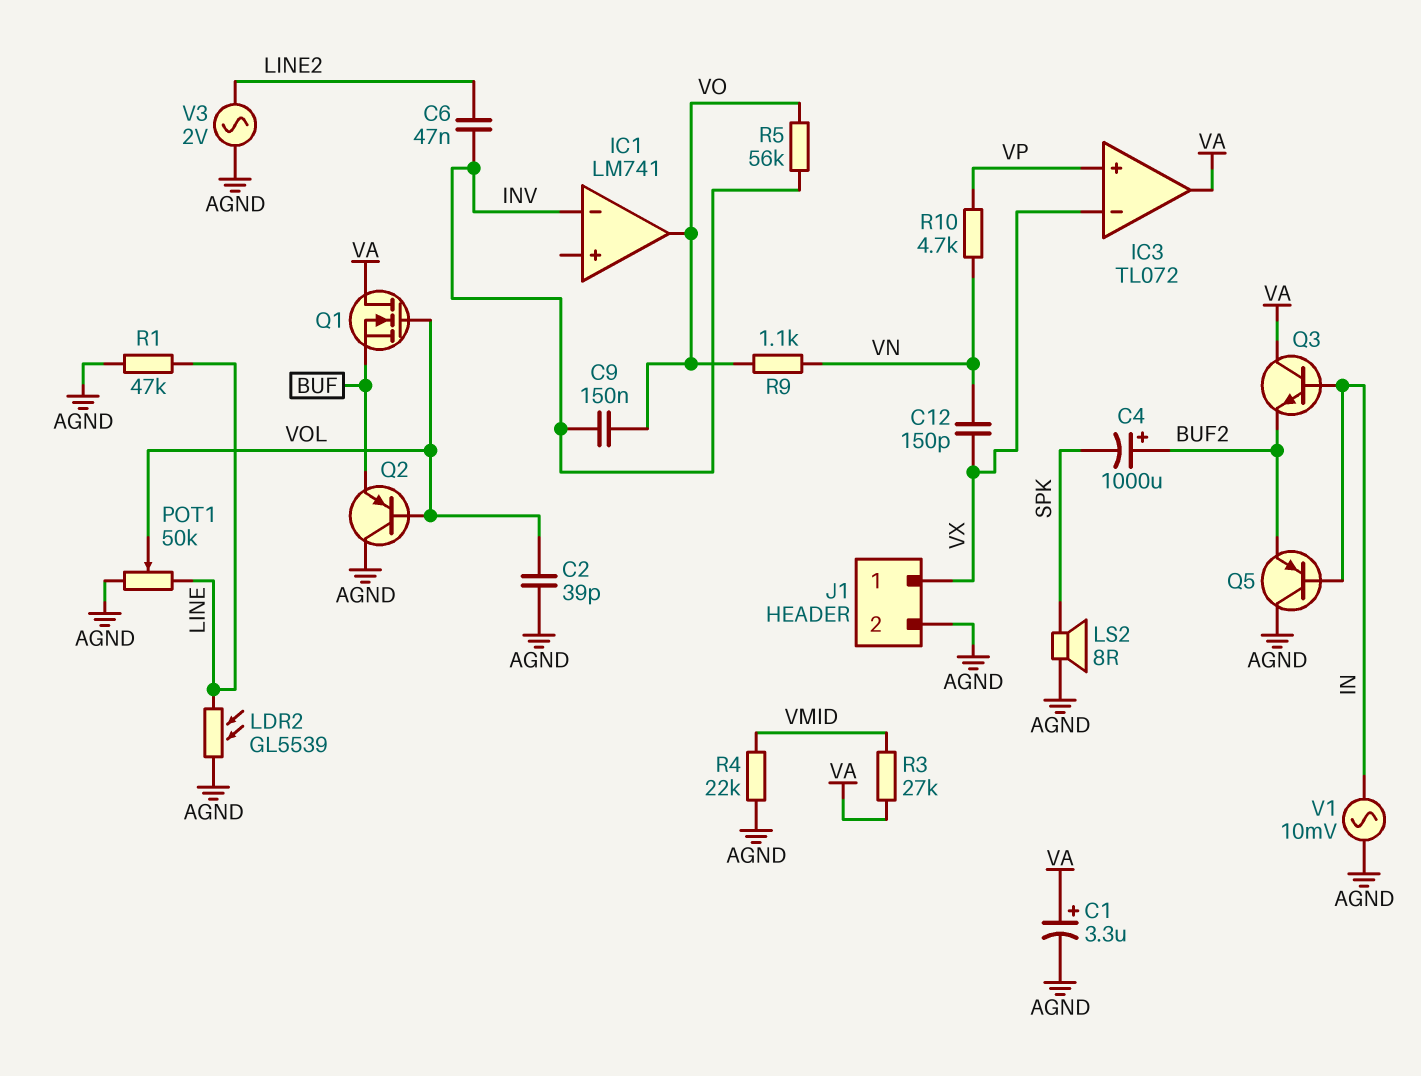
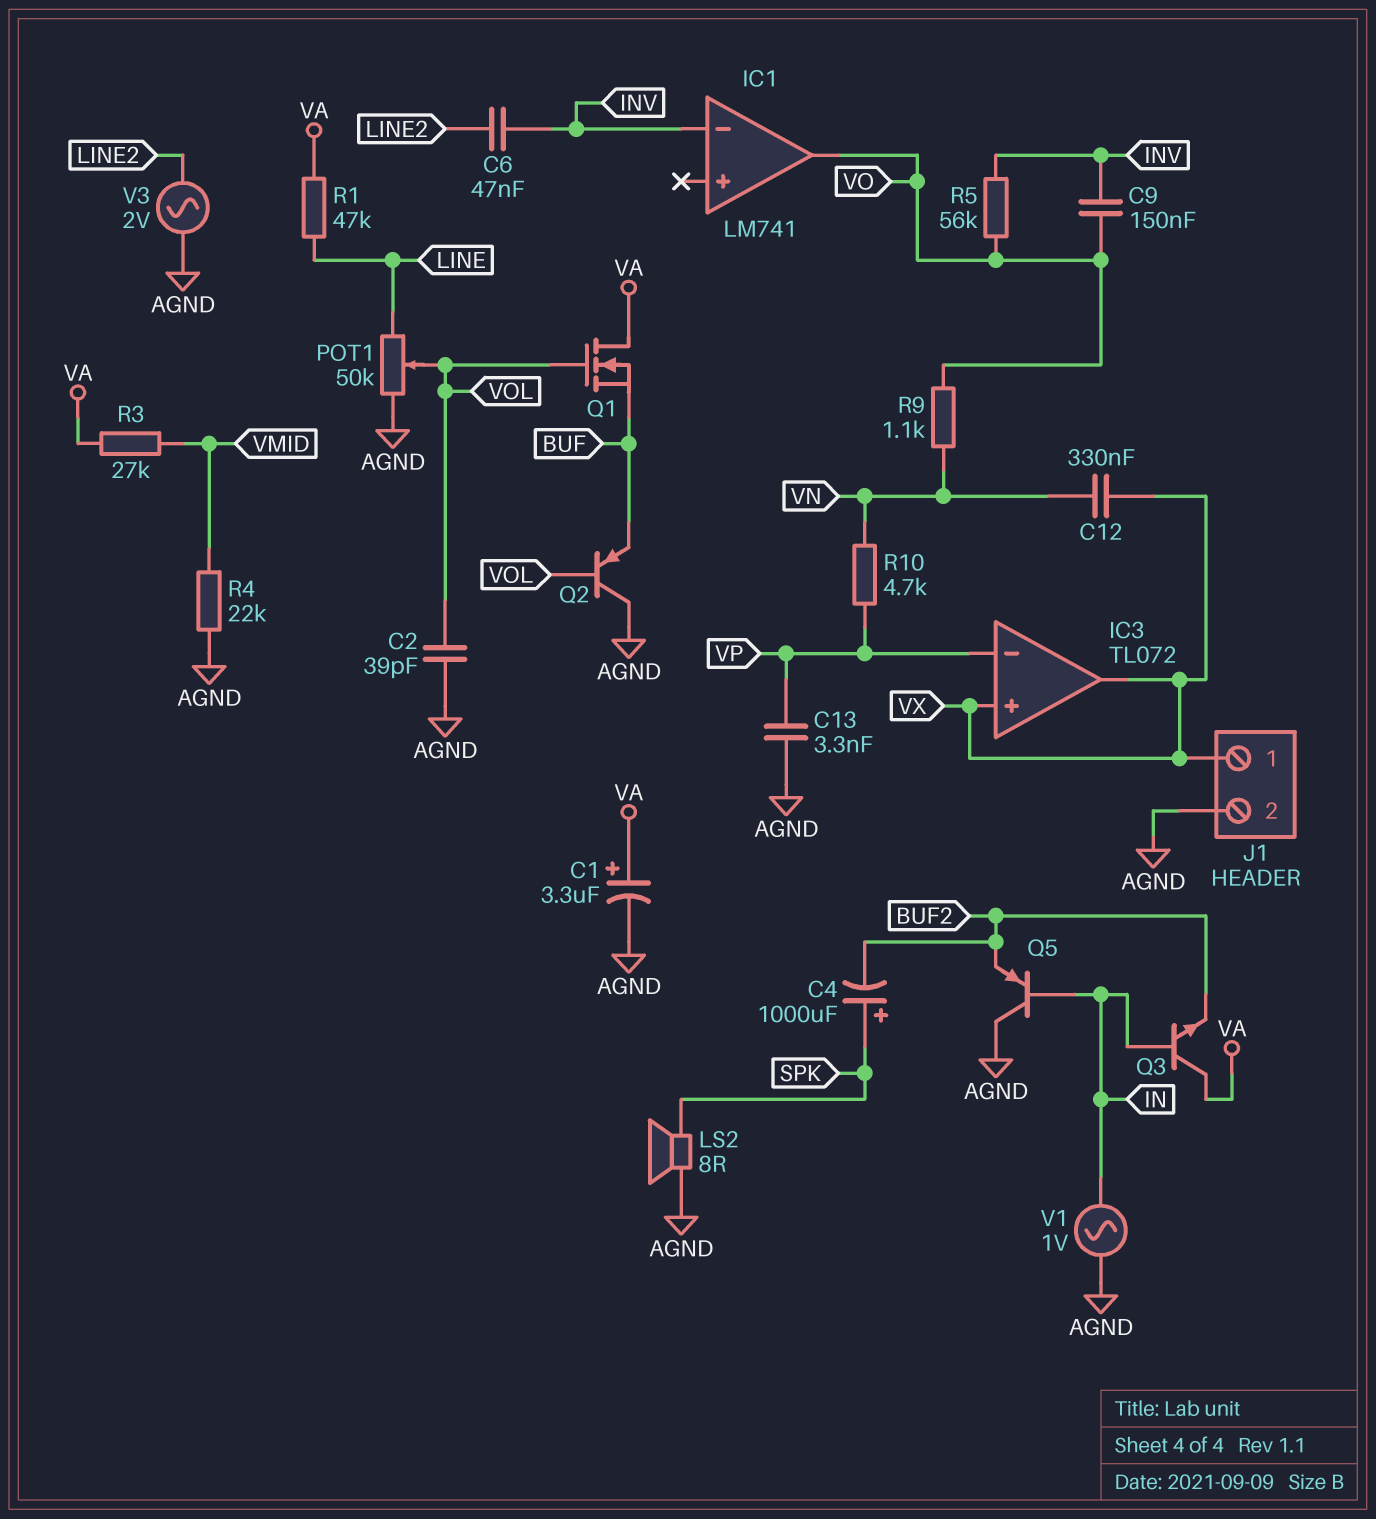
C4: 1000uF (plus BUF2, minus SPK) -> 1000uF (plus SPK, minus BUF2)
C12: 150pF (VN, VX) -> 330nF (VN, VX)
C13: none -> 3.3nF (AGND, VP)
IC3 pin in+: VP -> VX
IC3 pin in-: VX -> VP
IC3 pin out: VA -> VX
LDR2: GL5539 (AGND, LINE) -> none
R1: 47k (AGND, LINE) -> 47k (LINE, VA)
V1: AC 10mV (AGND, IN) -> AC 1V (AGND, IN)

